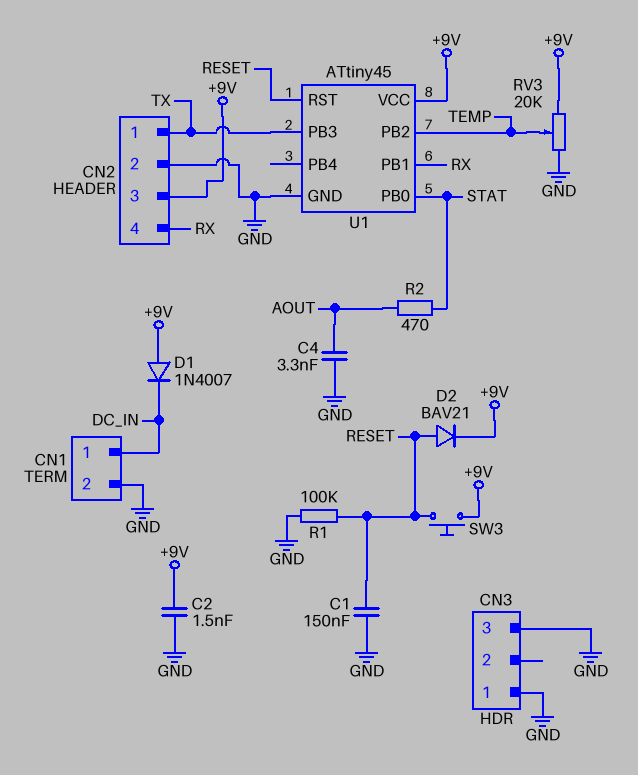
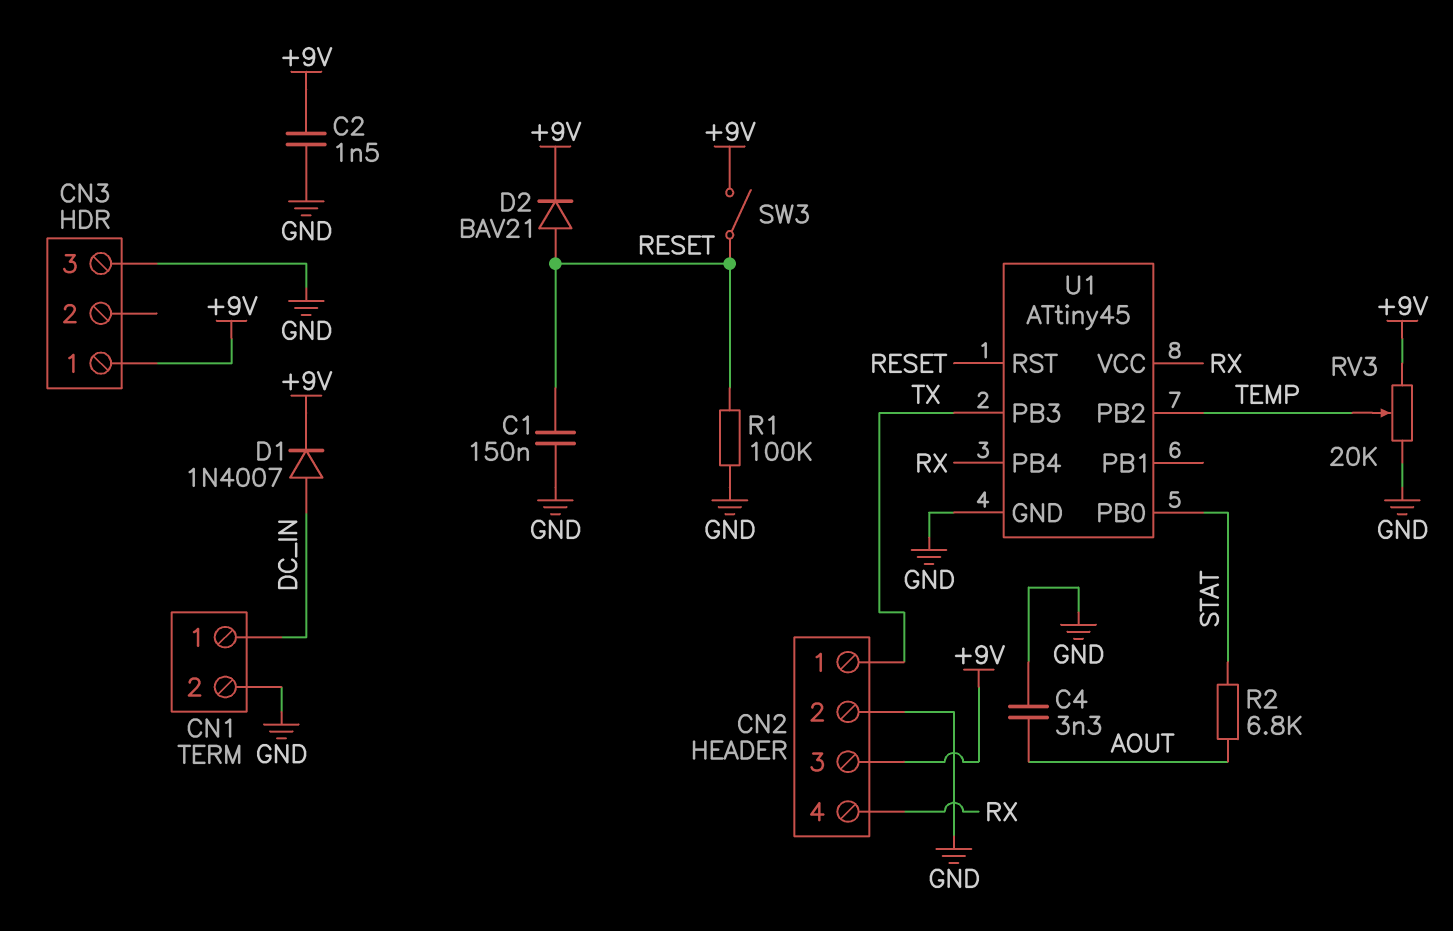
CN3 pin 1: GND -> +9V
D1: diode 1N4007 (A +9V, K DC_IN) -> diode 1N4007 (A DC_IN, K +9V)
R2: 470 (AOUT, STAT) -> 6.8k (AOUT, STAT)
SW3: button (+9V, RESET) -> switch (+9V, RESET)
U1 pin PB1: RX -> none
U1 pin PB4: none -> RX
U1 pin VCC: +9V -> RX

